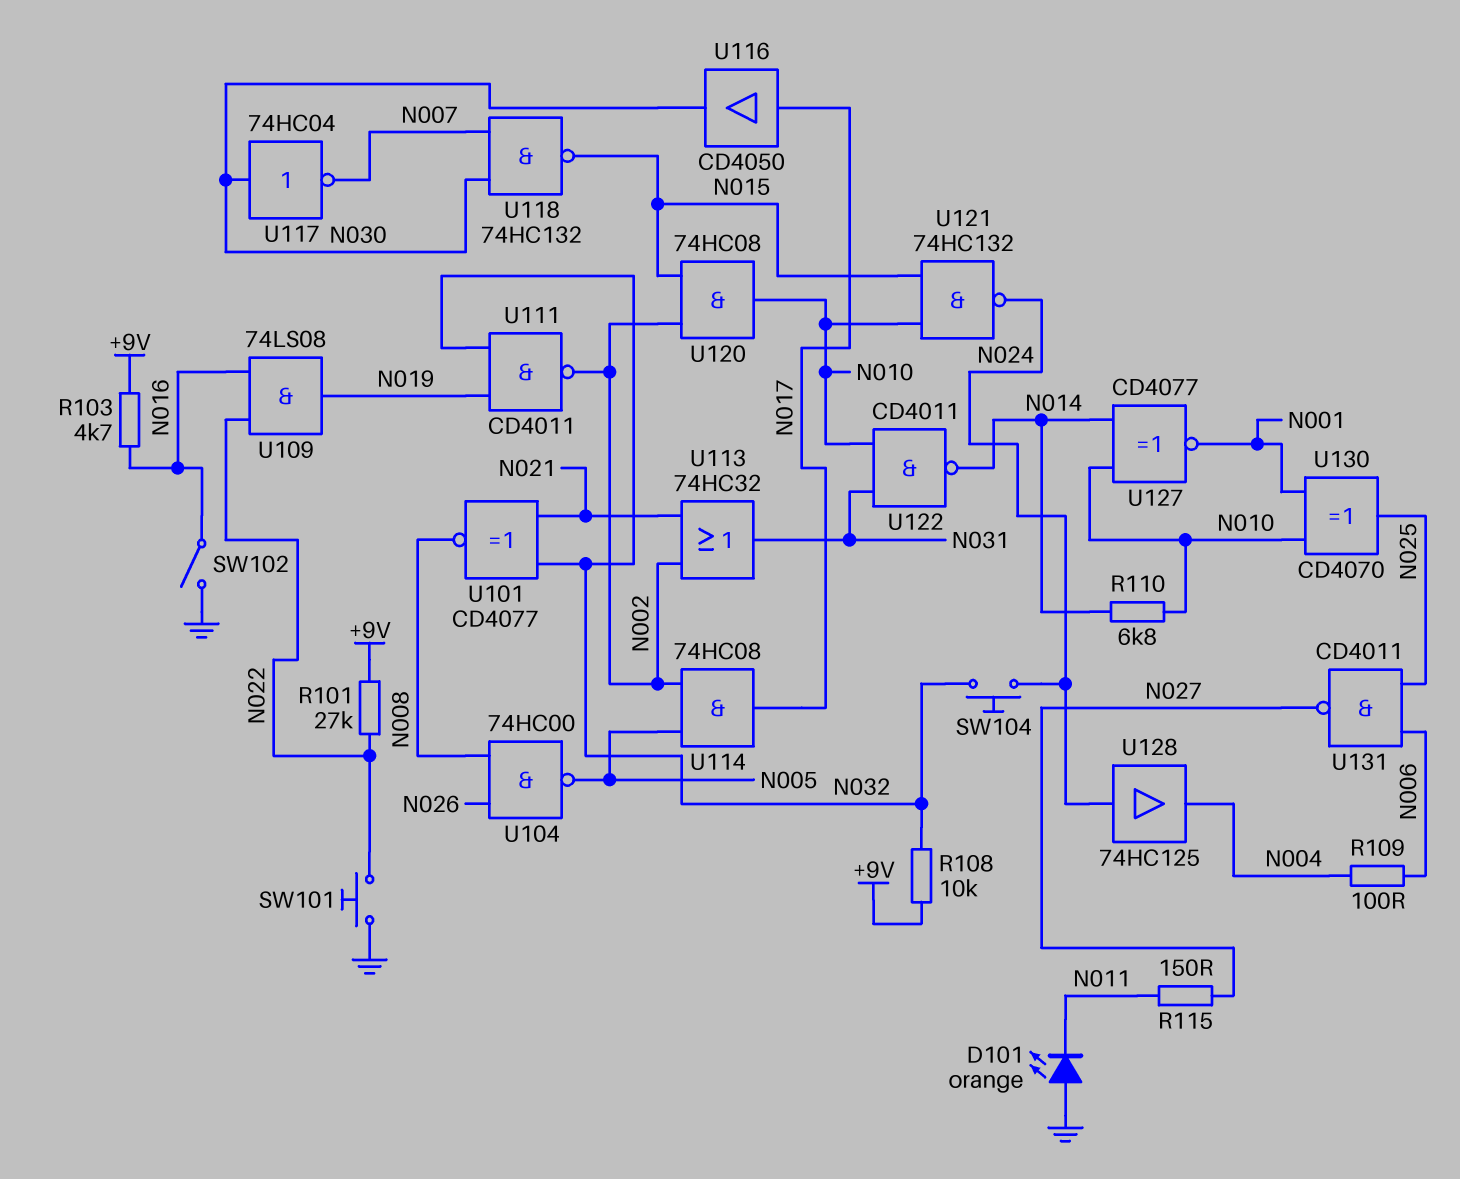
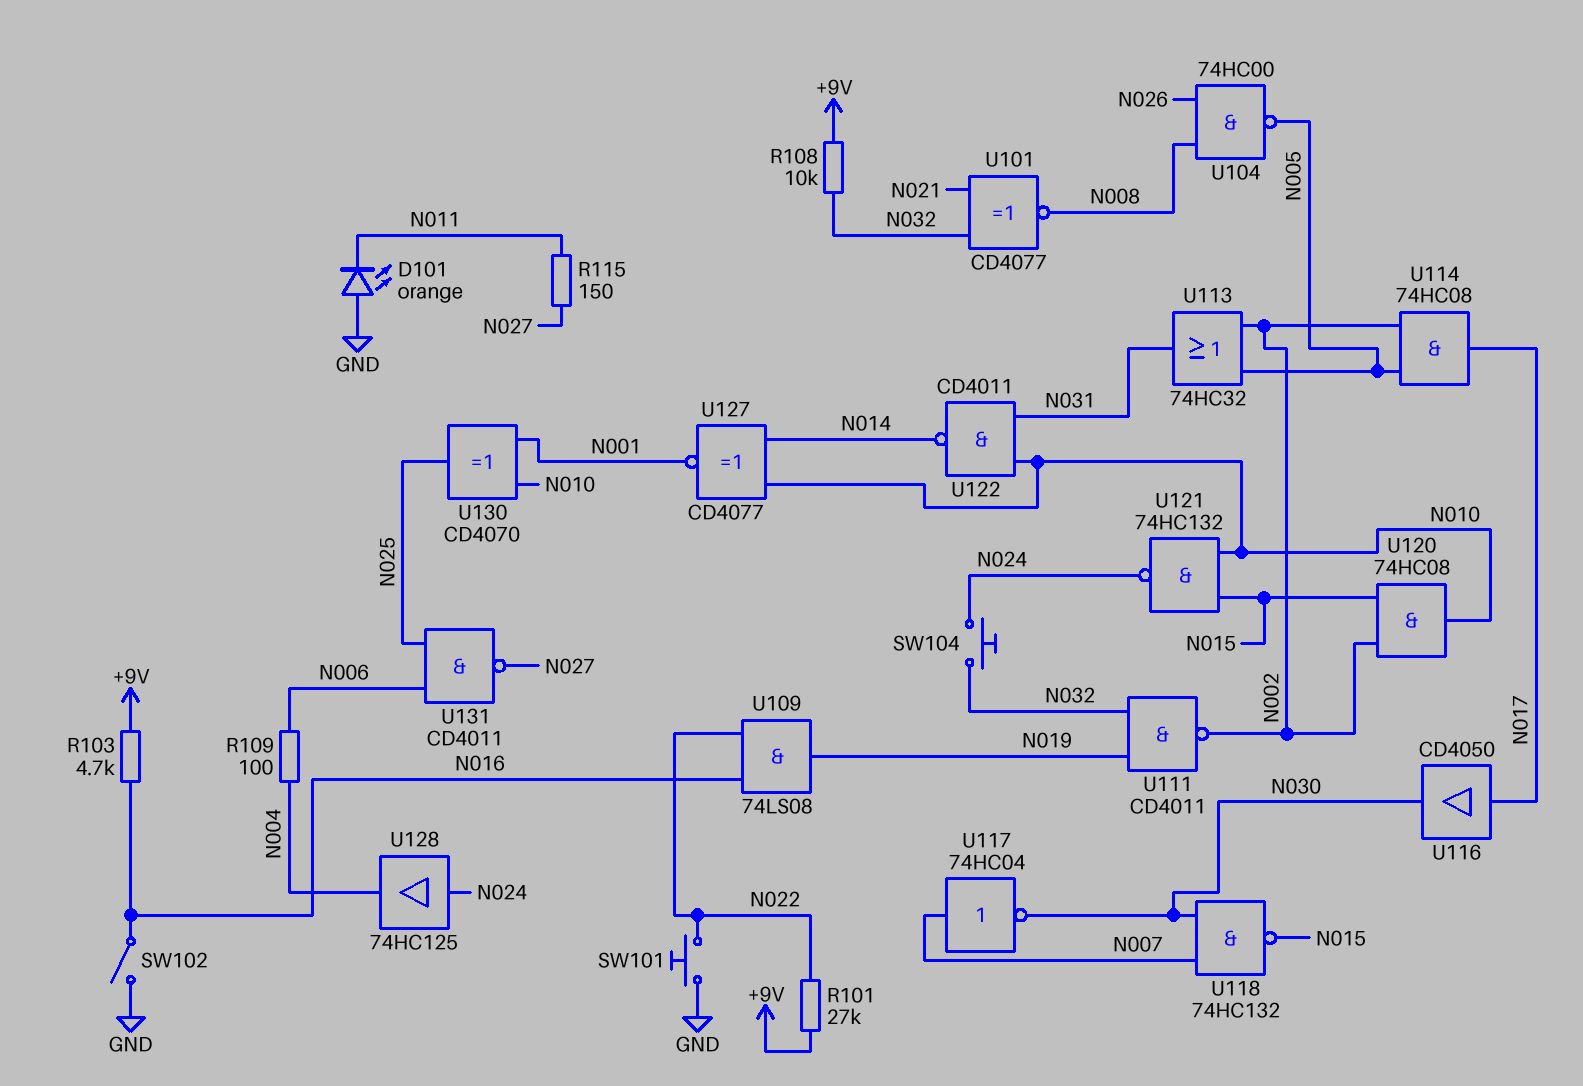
R110: 6.8k (N010, N014) -> none
U113: OR 74HC32 (in N002, in N021, out N031) -> OR 74HC32 (in N002, in N005, out N031)
U117: NOT 74HC04 (in N030, out N007) -> NOT 74HC04 (in N007, out N030)

